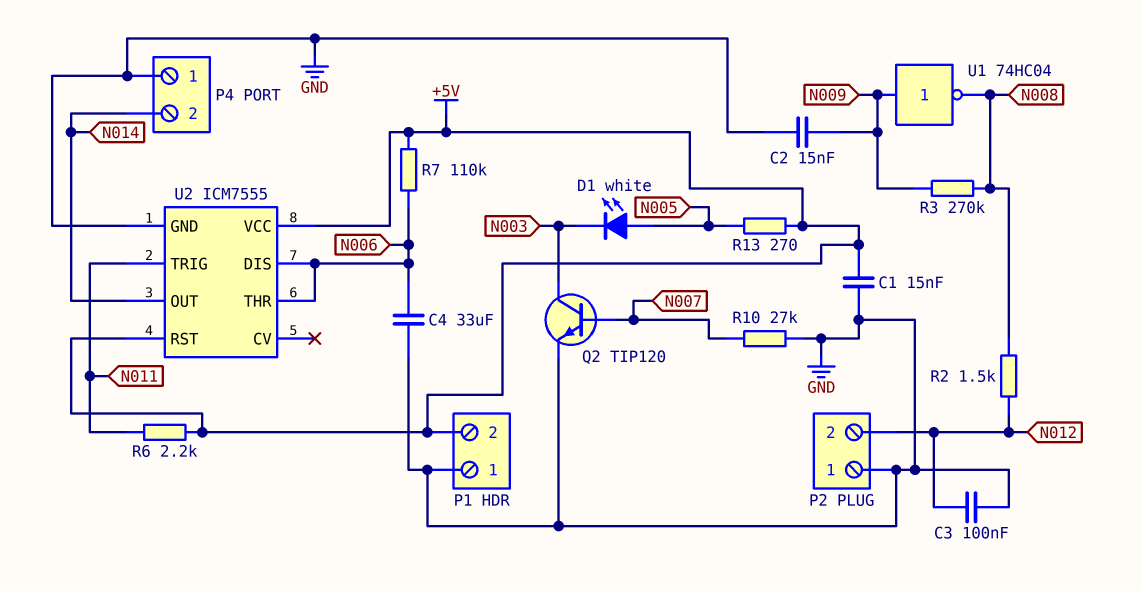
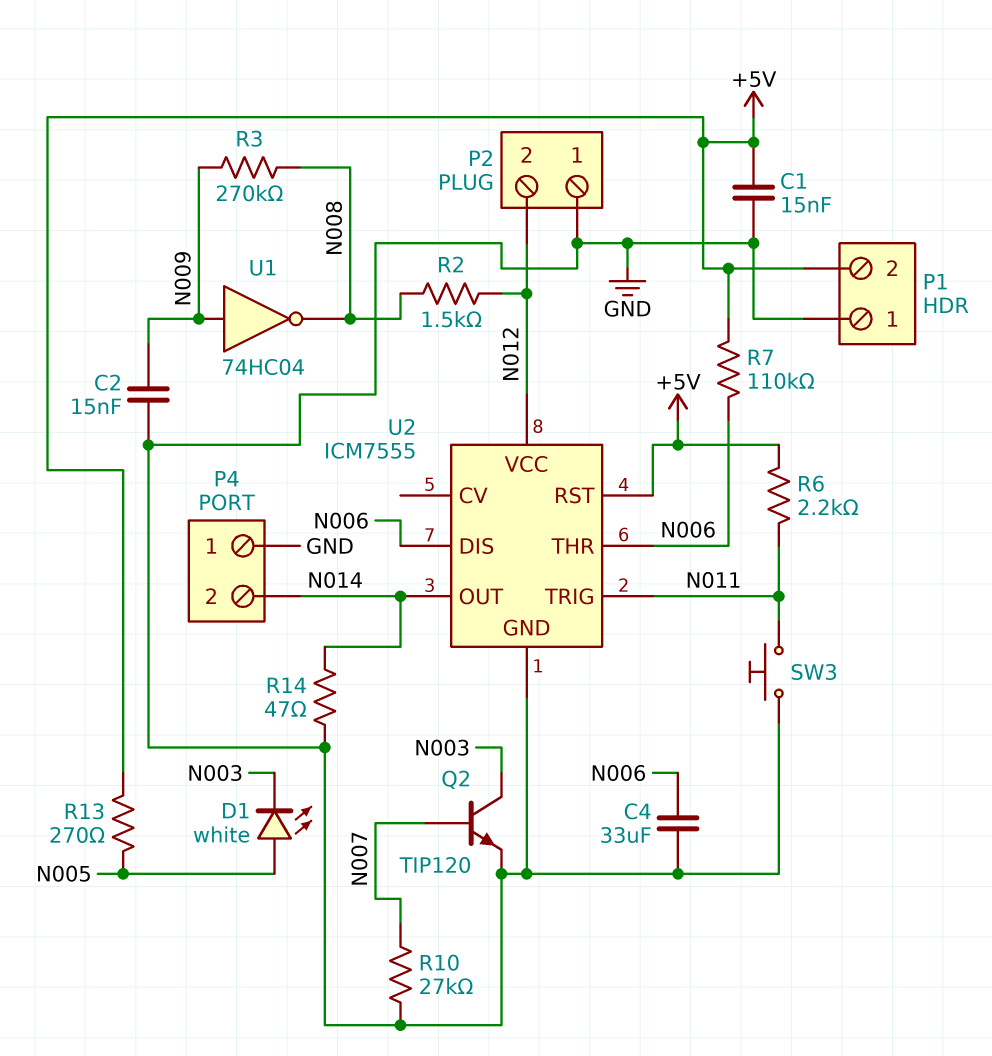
C3: 100nF (GND, N012) -> none
R14: none -> 47 (GND, N014)
SW3: none -> button (GND, N011)
U2 pin VCC: +5V -> N012

